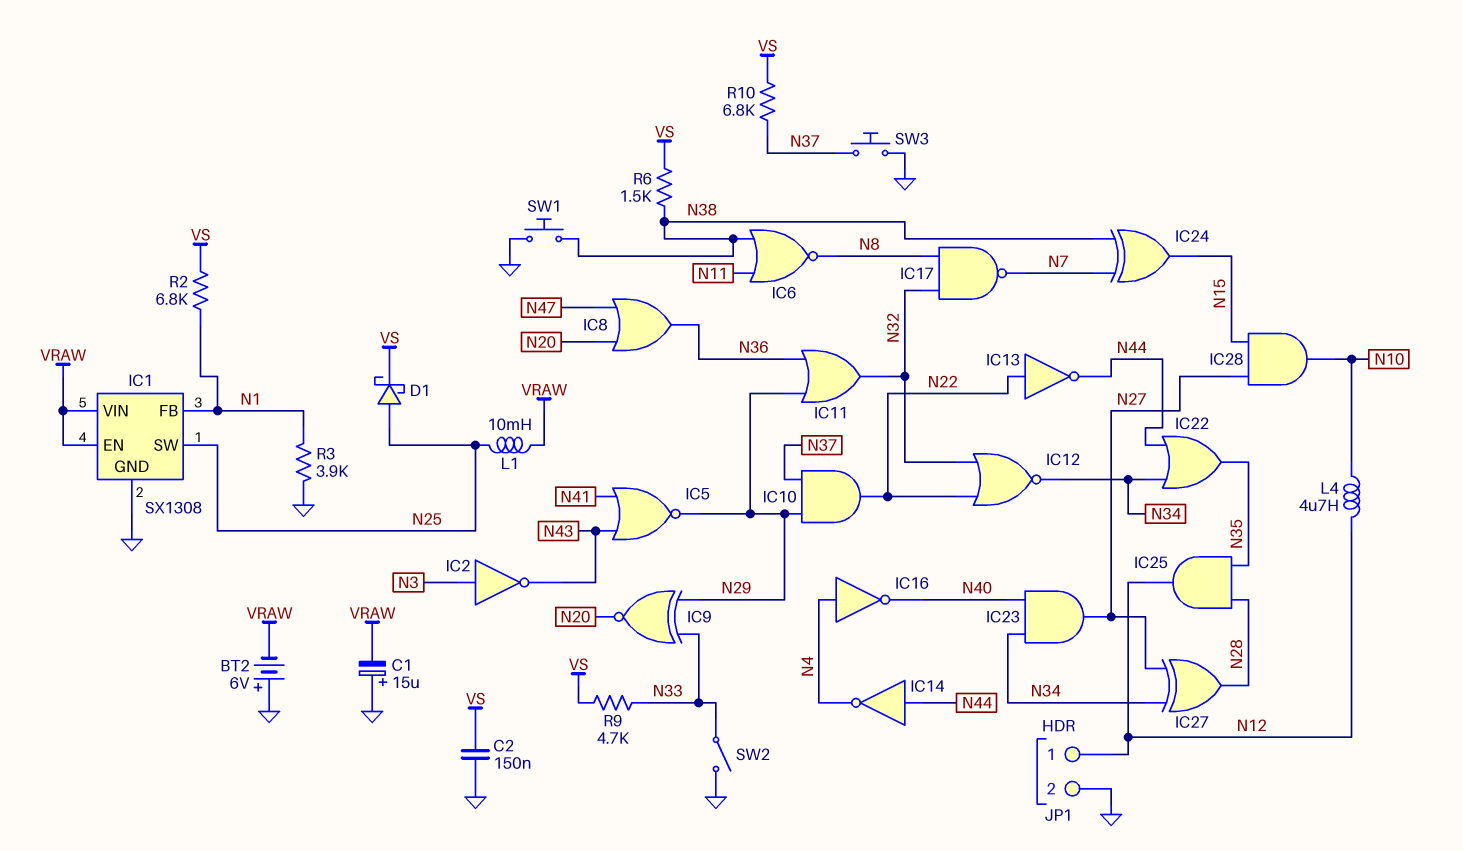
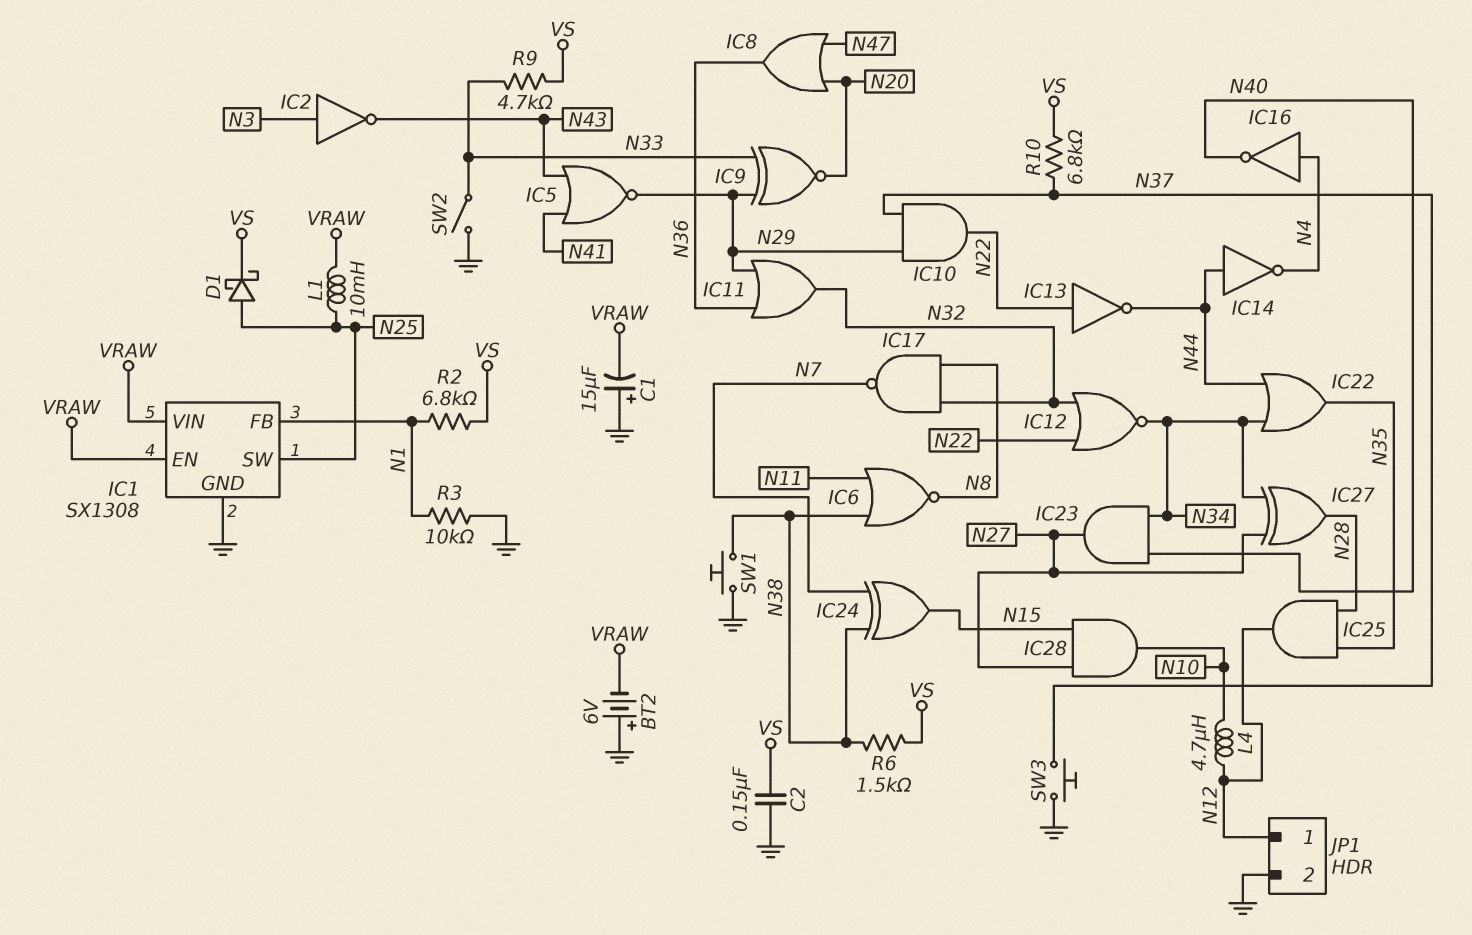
R3: 3.9k (GND, N1) -> 10k (GND, N1)

